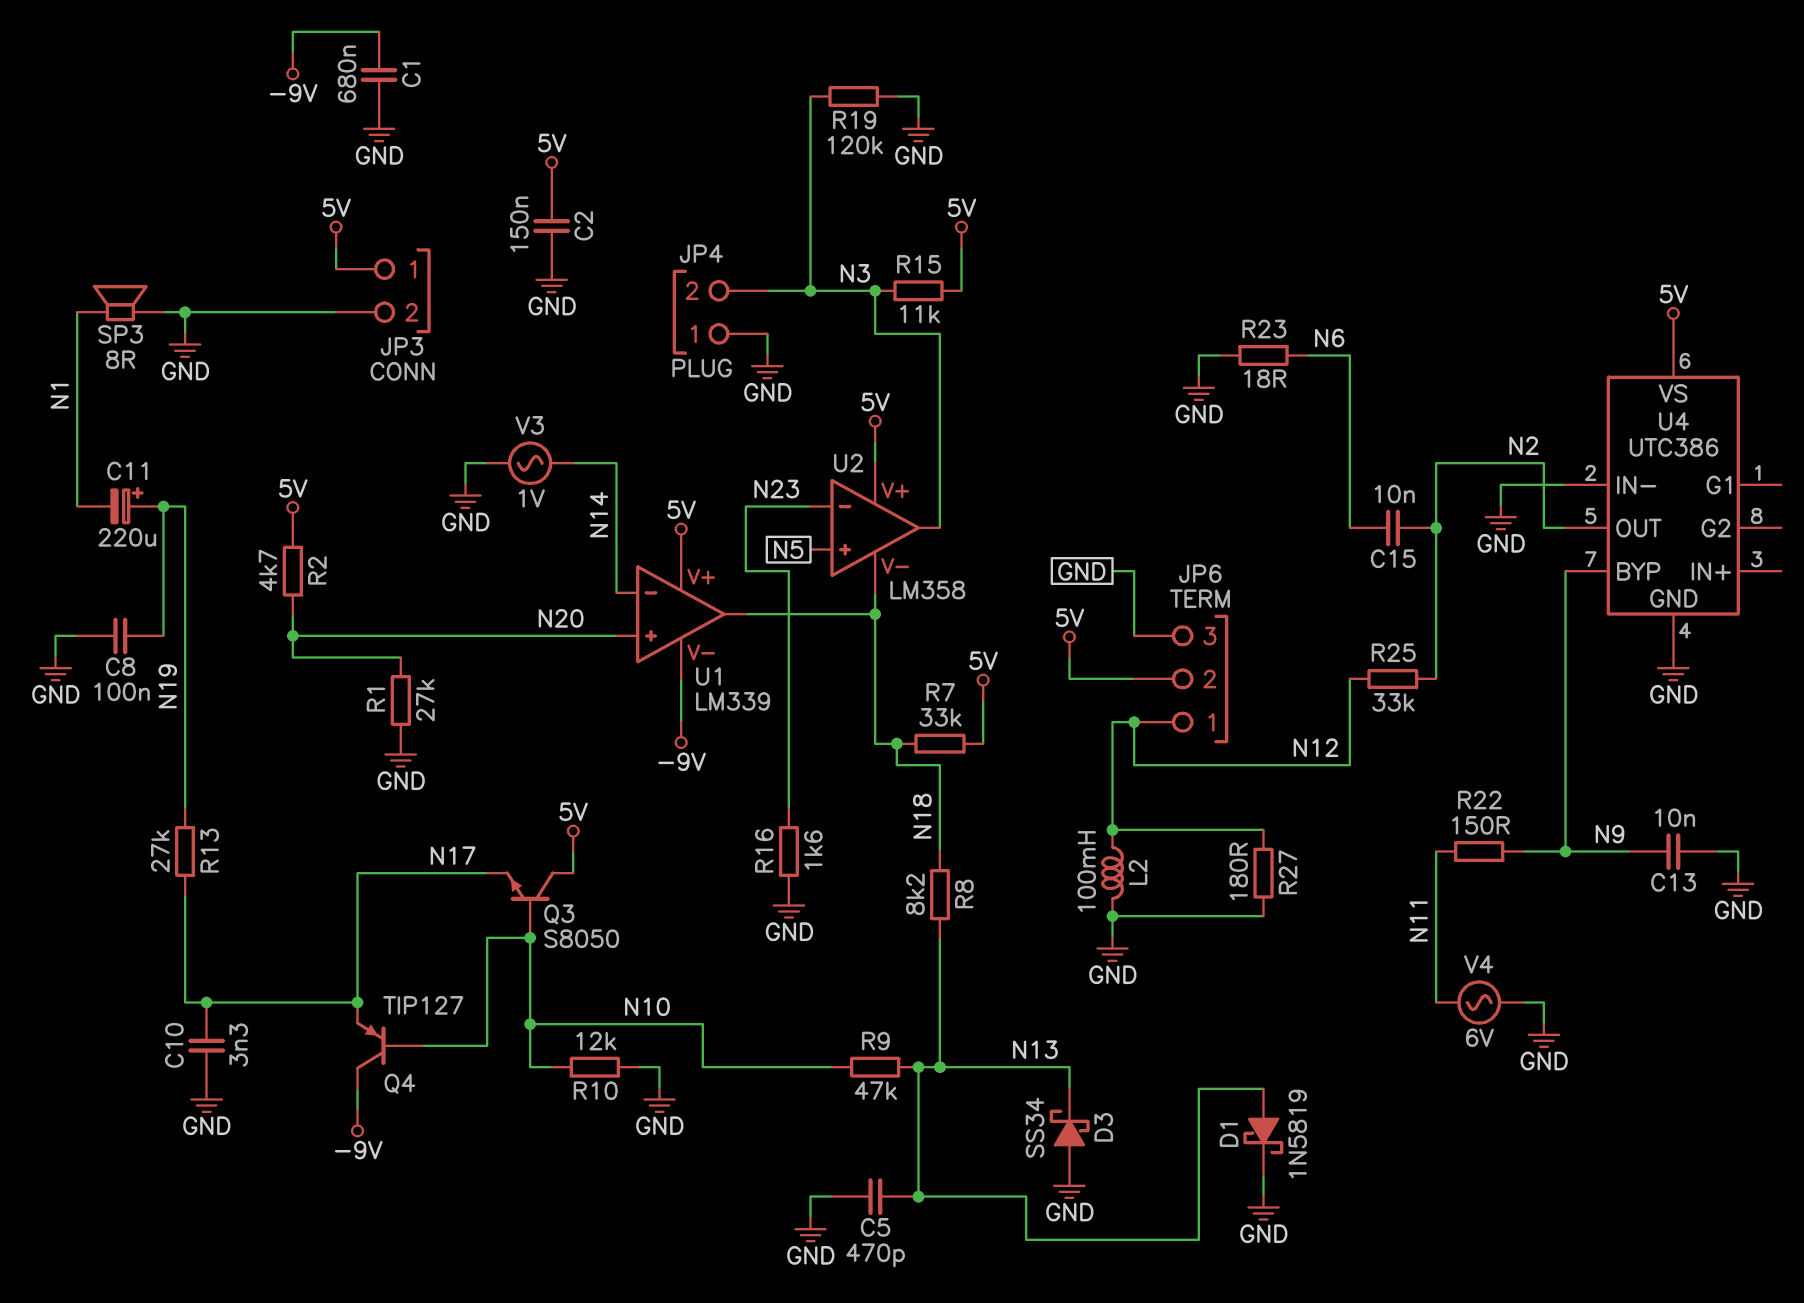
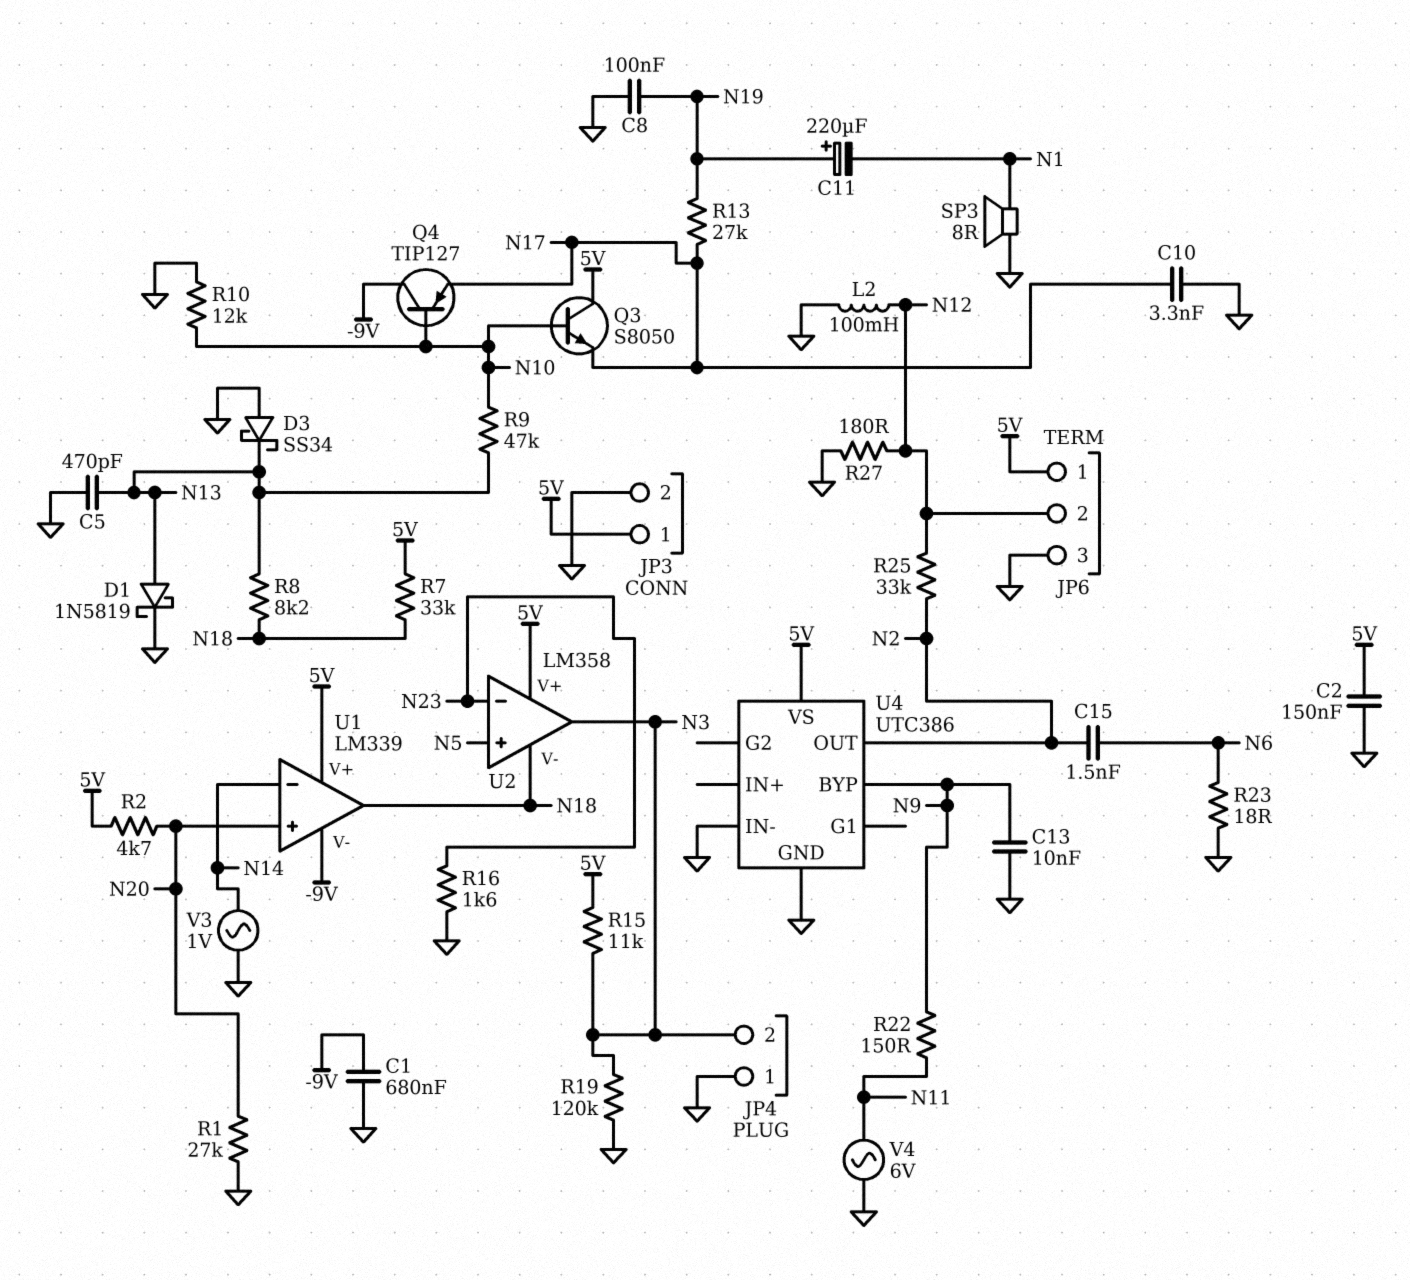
C15: 10nF (N2, N6) -> 1.5nF (N2, N6)
JP6 pin 1: N12 -> 5V
JP6 pin 2: 5V -> N12

